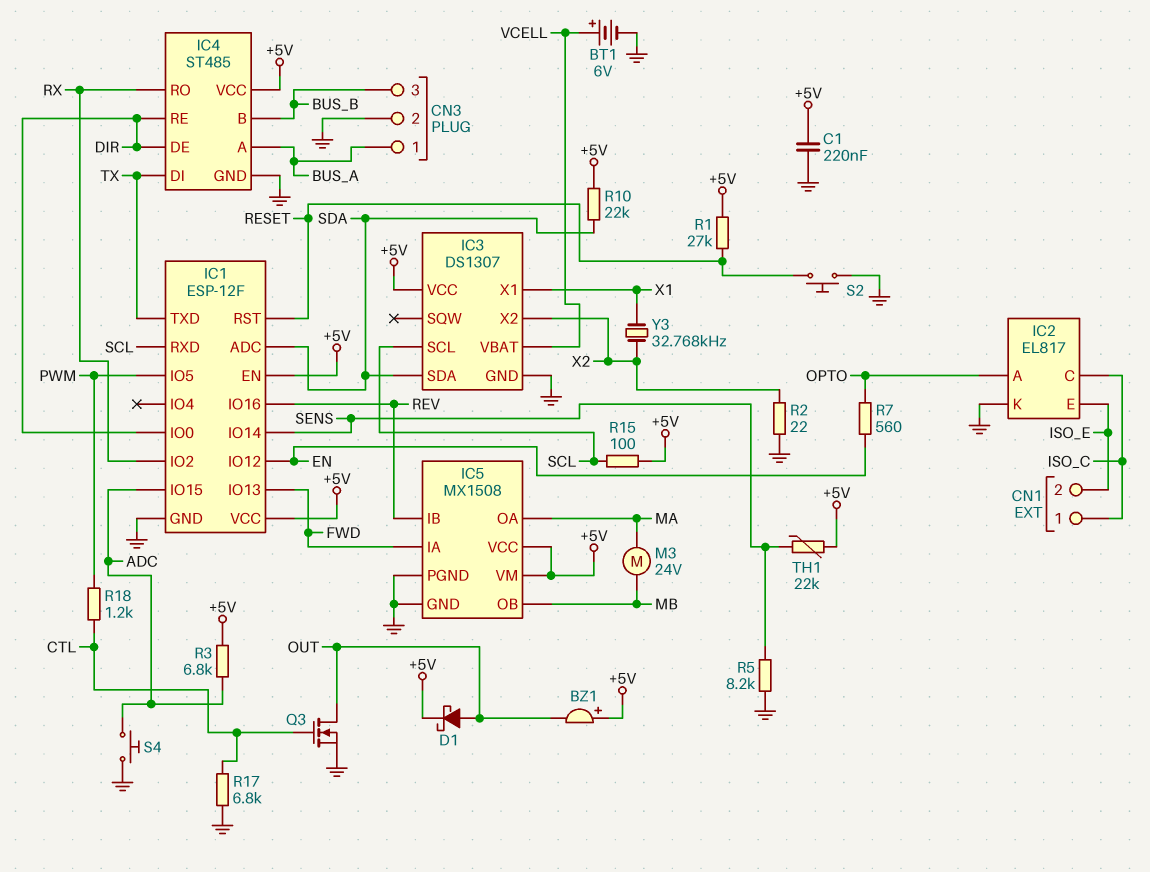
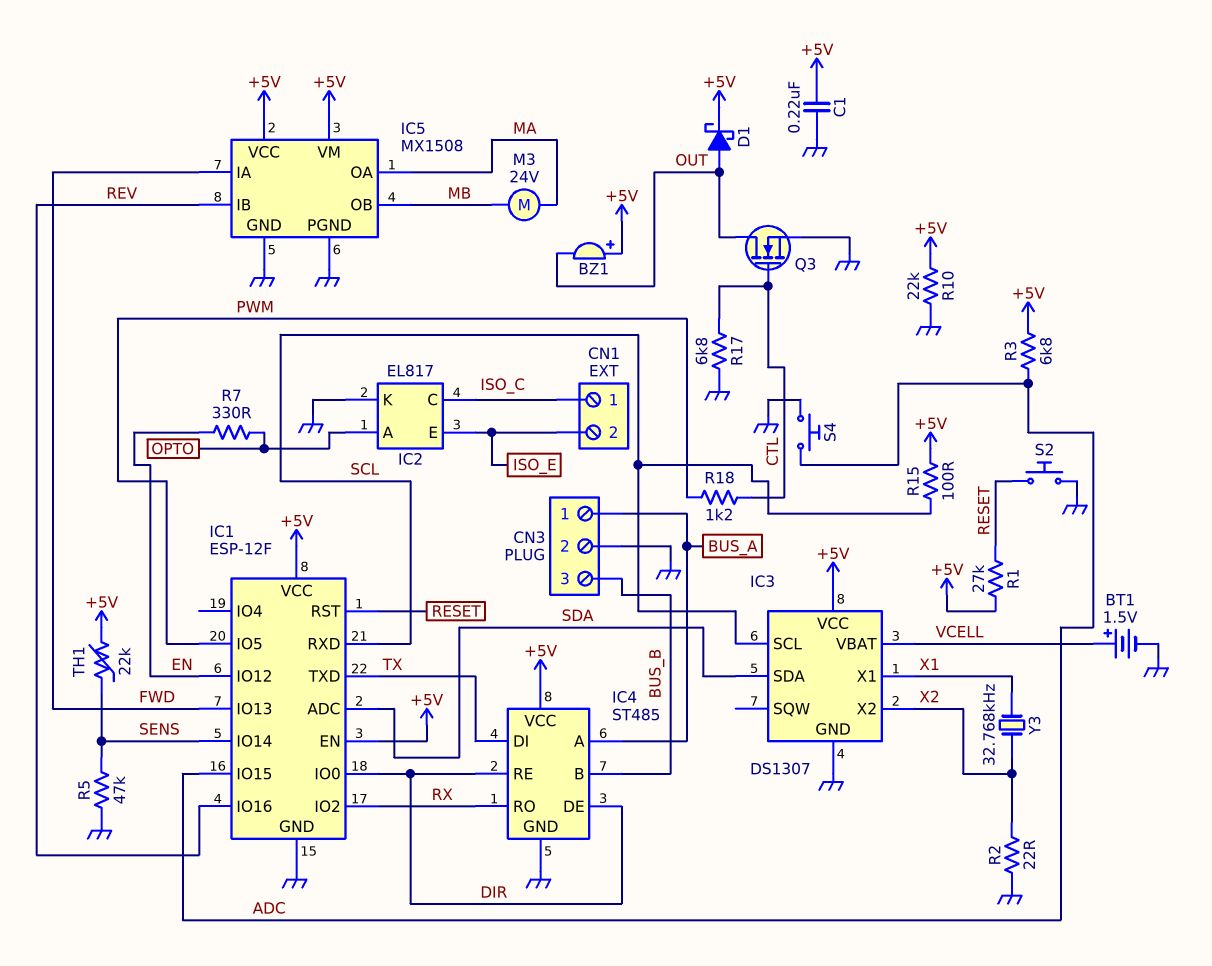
BT1: 6V (plus VCELL, minus GND) -> 1.5V (plus VCELL, minus GND)
R5: 8.2k (GND, SENS) -> 47k (GND, SENS)
R7: 560 (EN, OPTO) -> 330 (EN, OPTO)
R10: 22k (+5V, SDA) -> 22k (+5V, GND)

